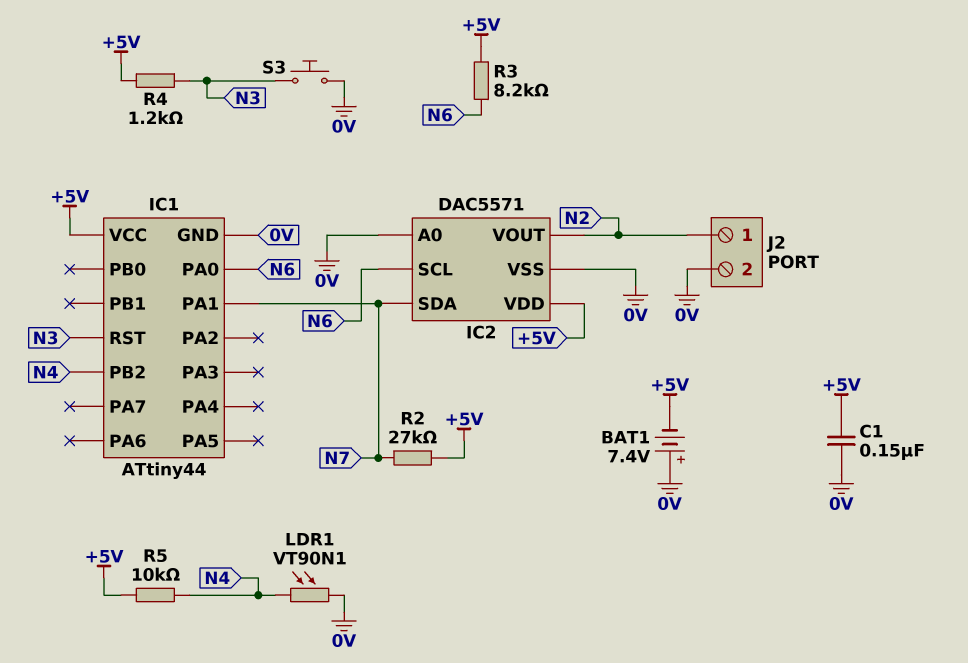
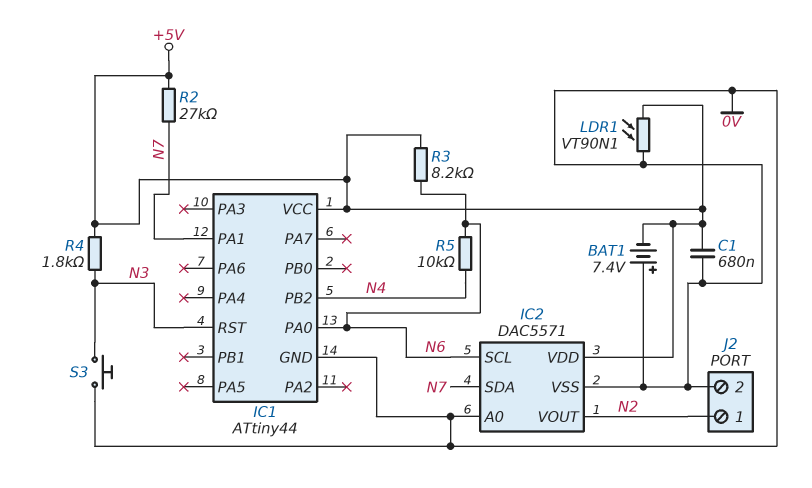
C1: 150nF (+5V, 0V) -> 680nF (+5V, 0V)
LDR1: VT90N1 (0V, N4) -> VT90N1 (+5V, 0V)
R4: 1.2k (+5V, N3) -> 1.8k (+5V, N3)
R5: 10k (+5V, N4) -> 10k (N4, N6)

